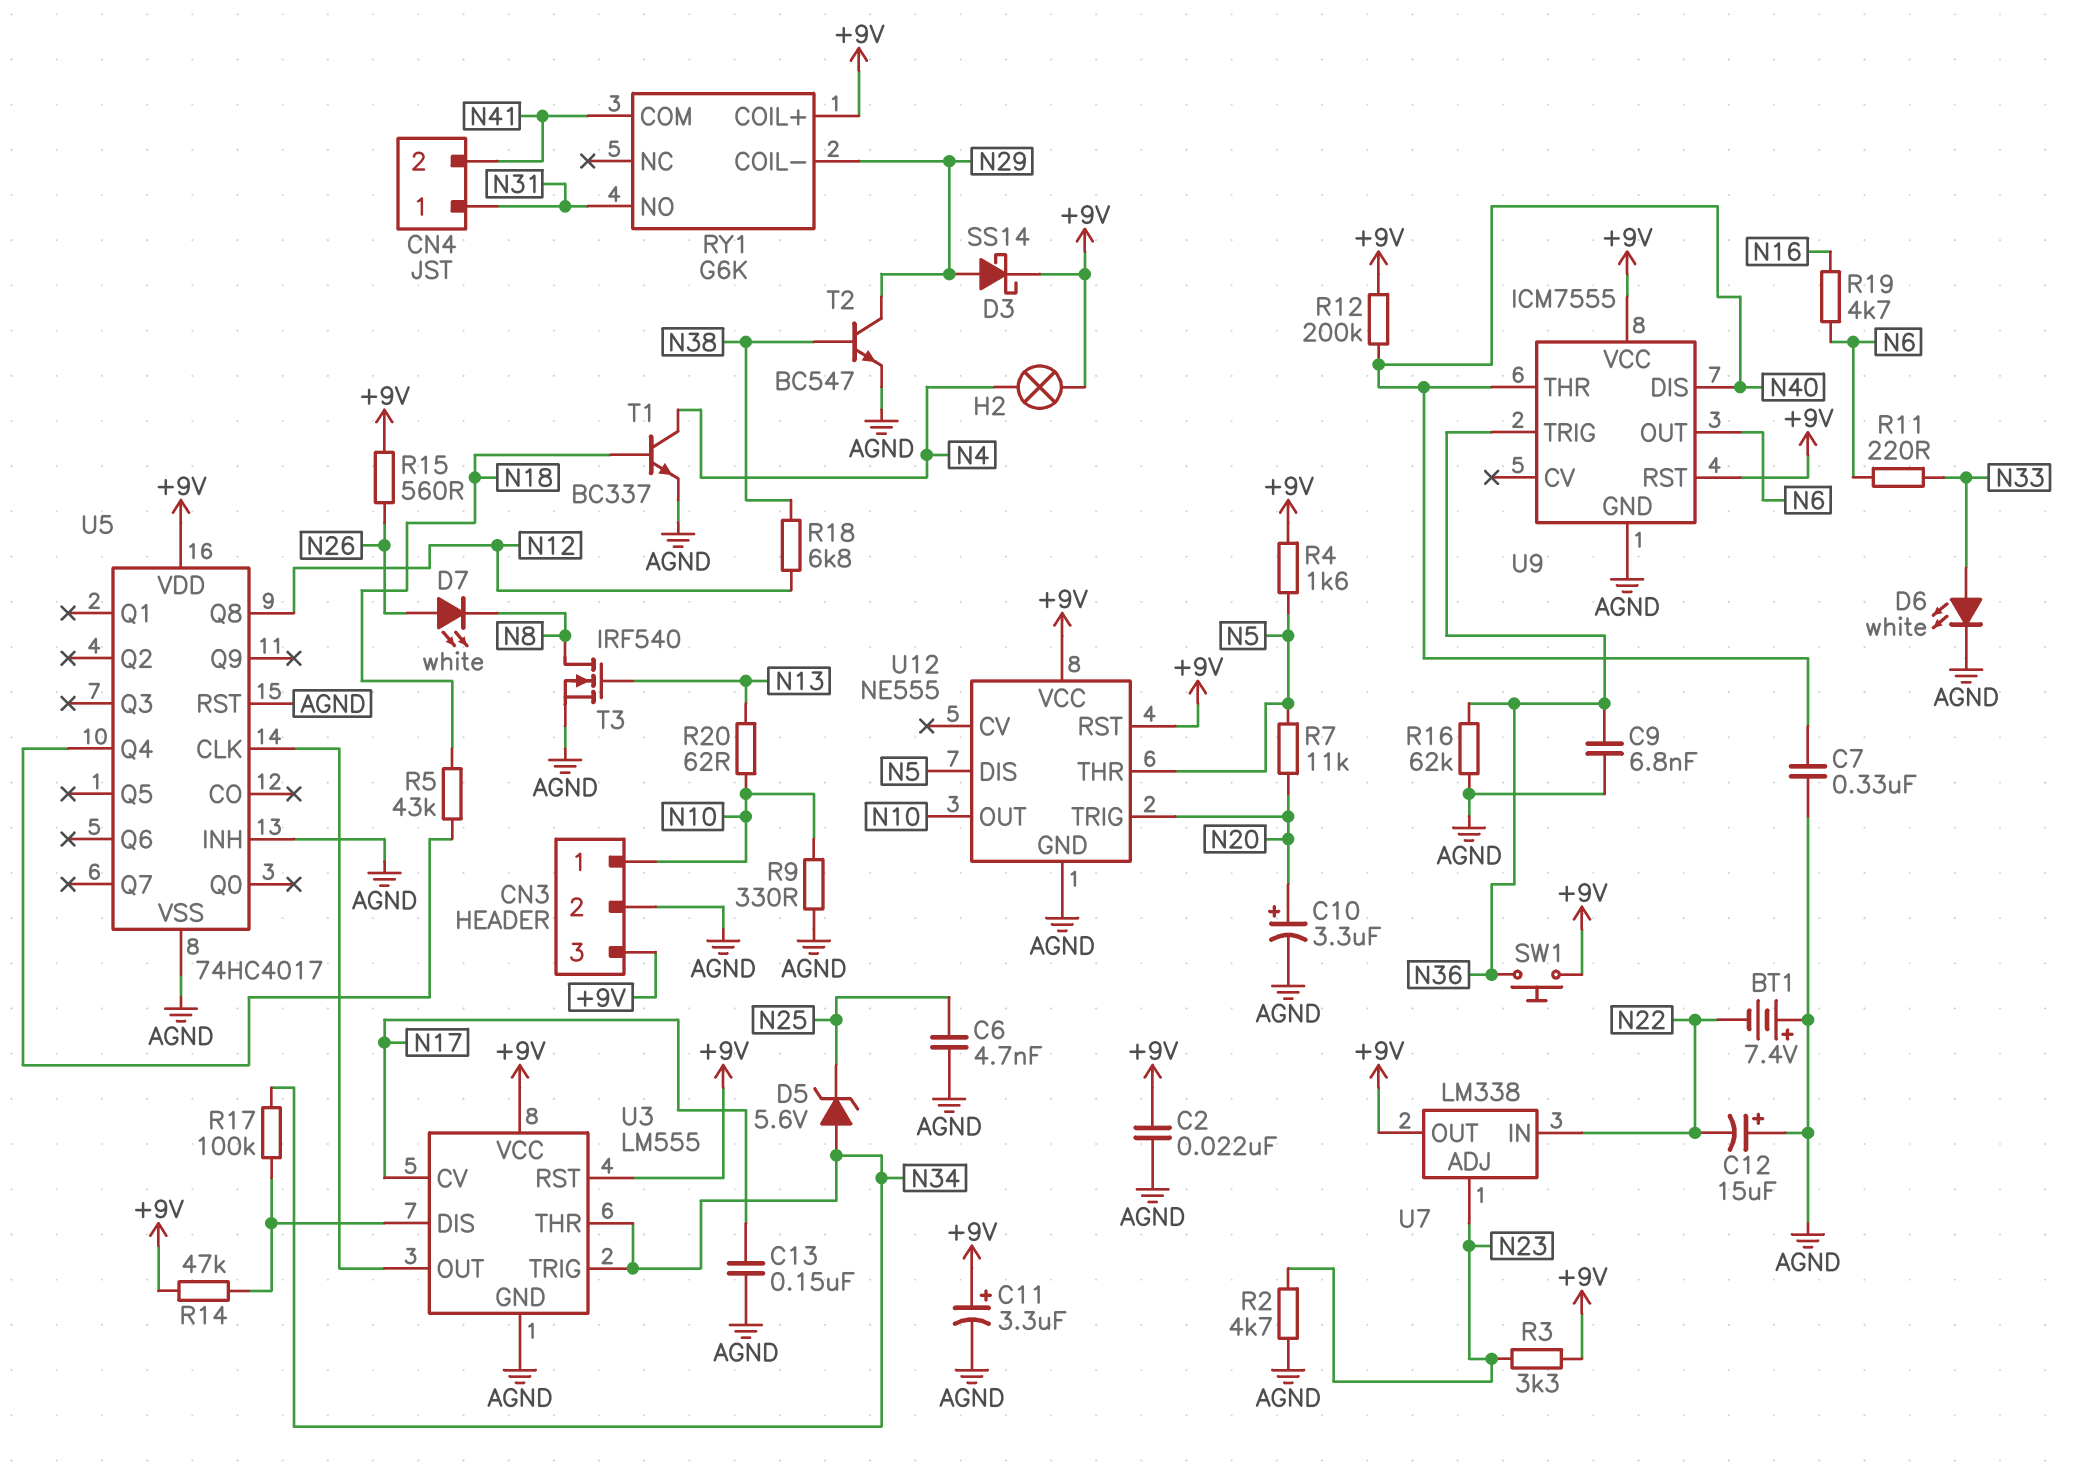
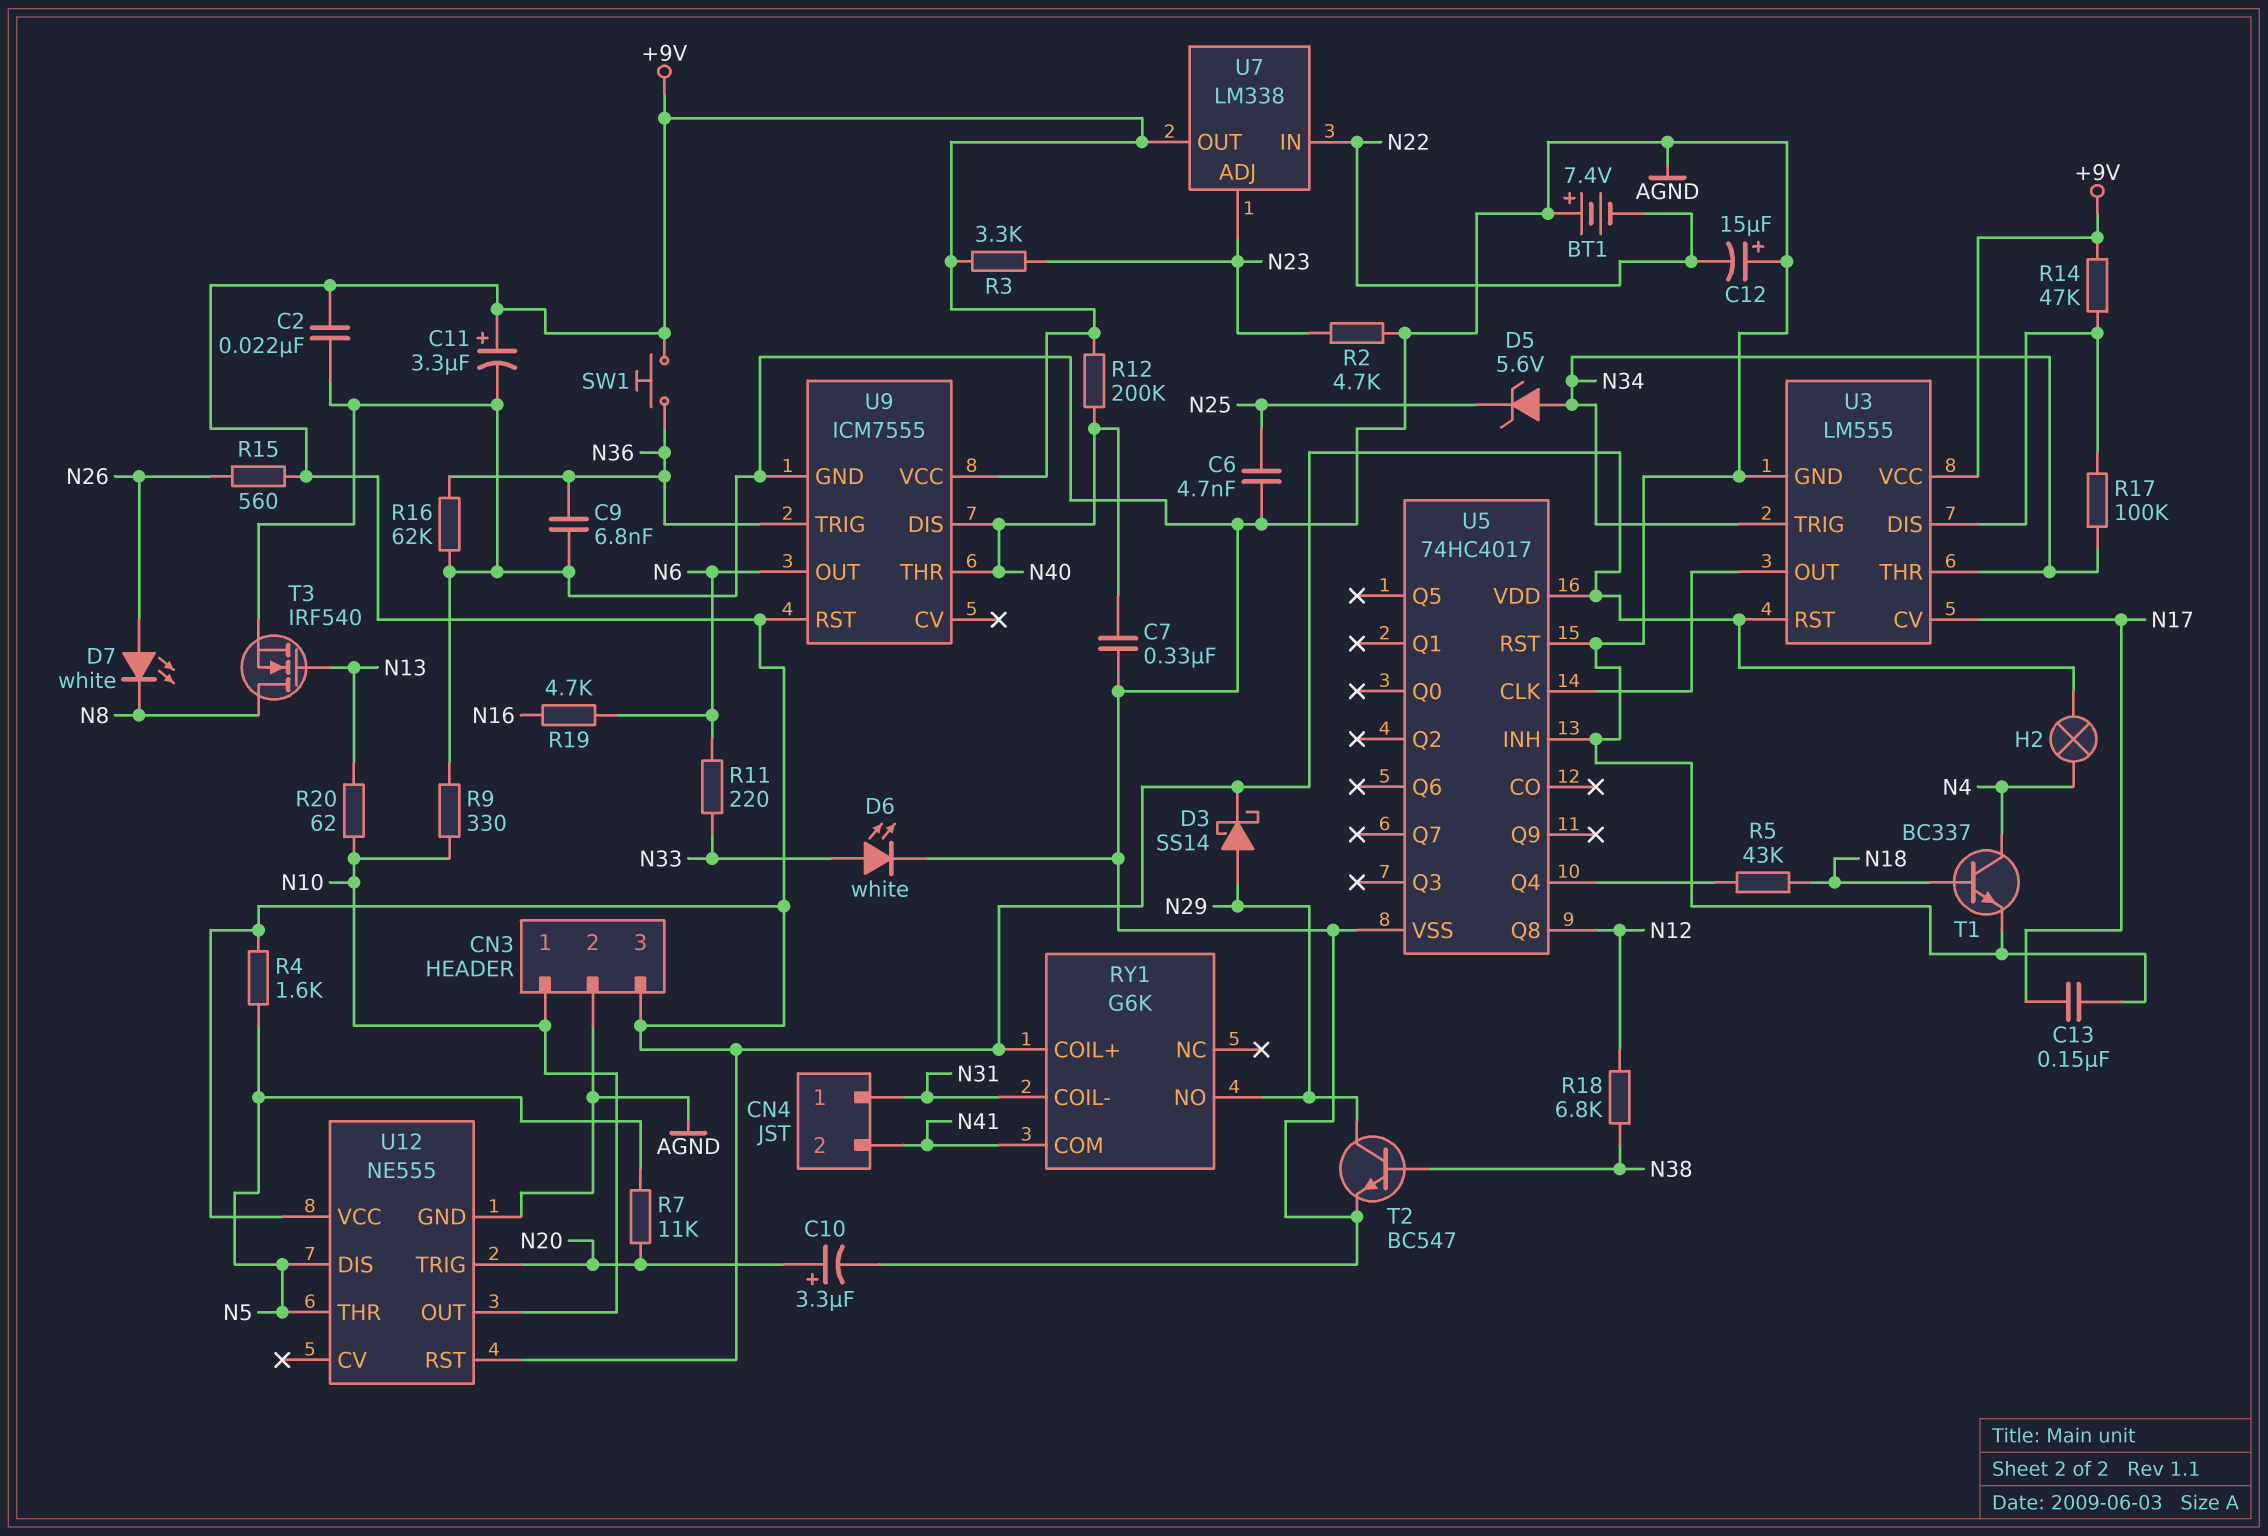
RY1 pin COIL-: N29 -> N31
RY1 pin NO: N31 -> N29

